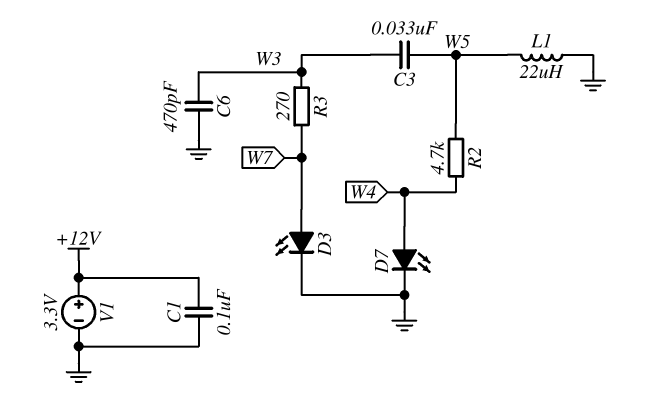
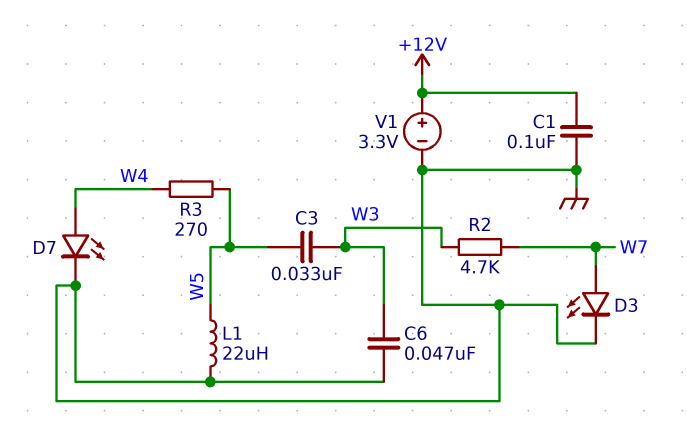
C6: 470pF (GND, W3) -> 47nF (GND, W3)
R2: 4.7k (W4, W5) -> 4.7k (W3, W7)
R3: 270 (W3, W7) -> 270 (W4, W5)

